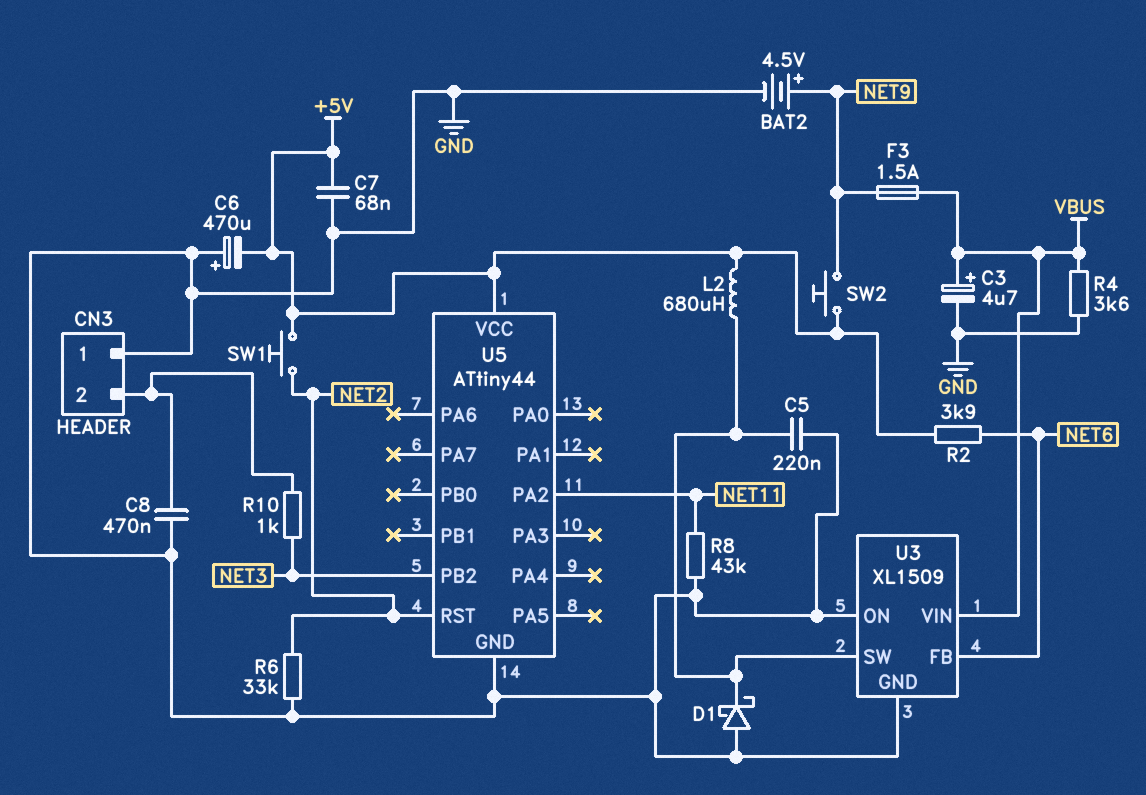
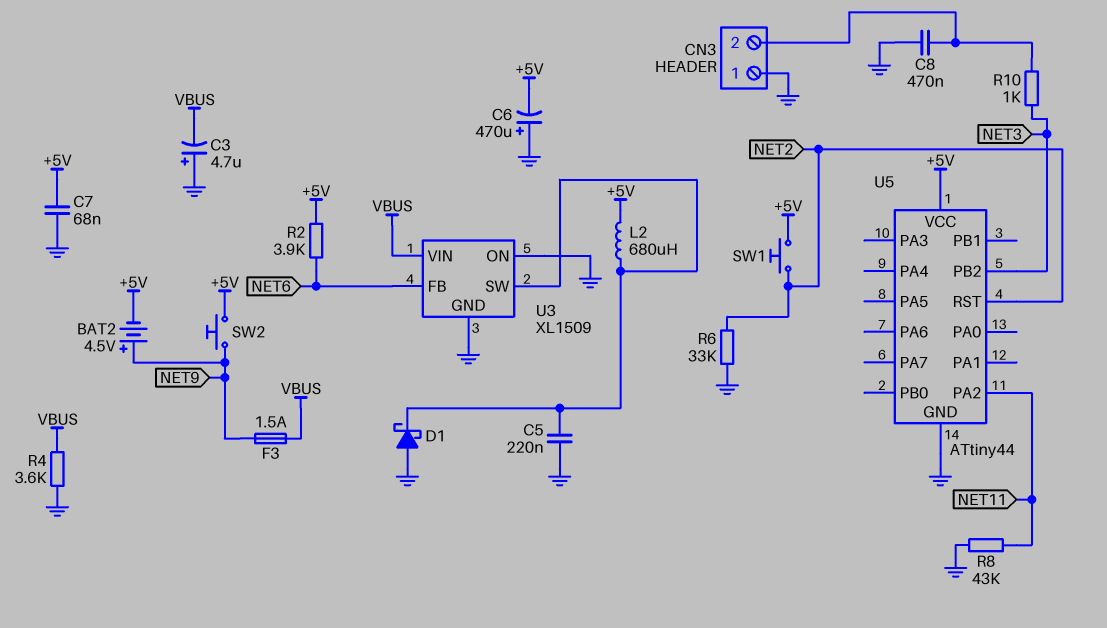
BAT2: 4.5V (plus NET9, minus GND) -> 4.5V (plus NET9, minus +5V)
C3: 4.7uF (plus VBUS, minus GND) -> 4.7uF (plus GND, minus VBUS)

